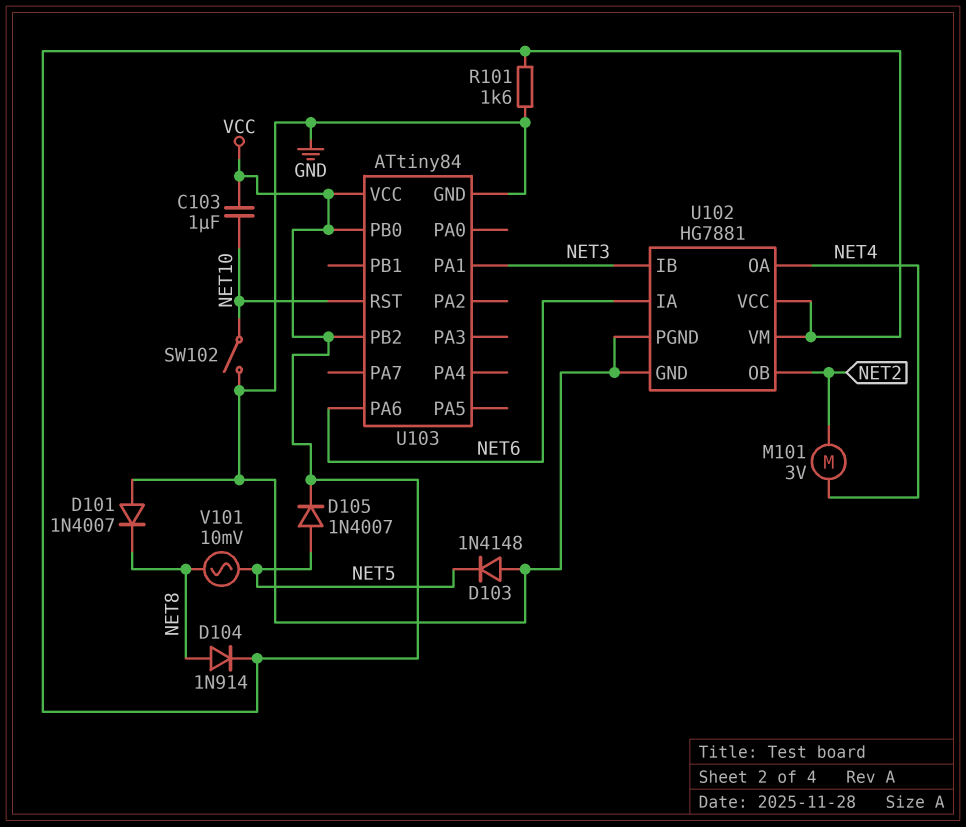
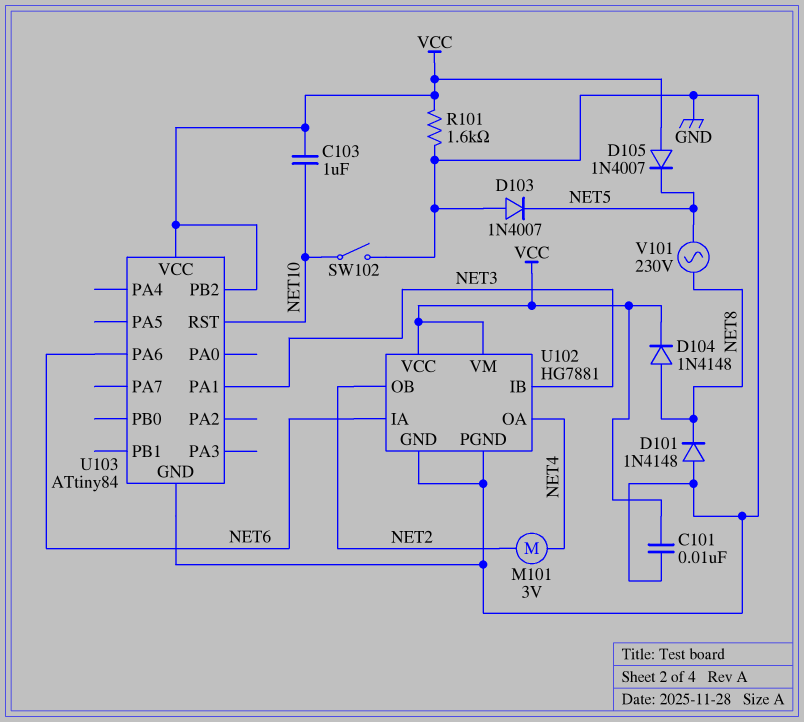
C101: none -> 10nF (GND, VCC)
D101: diode 1N4007 (A GND, K NET8) -> diode 1N4148 (A GND, K NET8)
D103: diode 1N4148 (A GND, K NET5) -> diode 1N4007 (A GND, K NET5)
D104: diode 1N914 (A NET8, K VCC) -> diode 1N4148 (A NET8, K VCC)
D105: diode 1N4007 (A NET5, K VCC) -> diode 1N4007 (A VCC, K NET5)
U103 pin PB0: VCC -> none
V101: AC 10mV (NET5, NET8) -> AC 230V (NET5, NET8)

